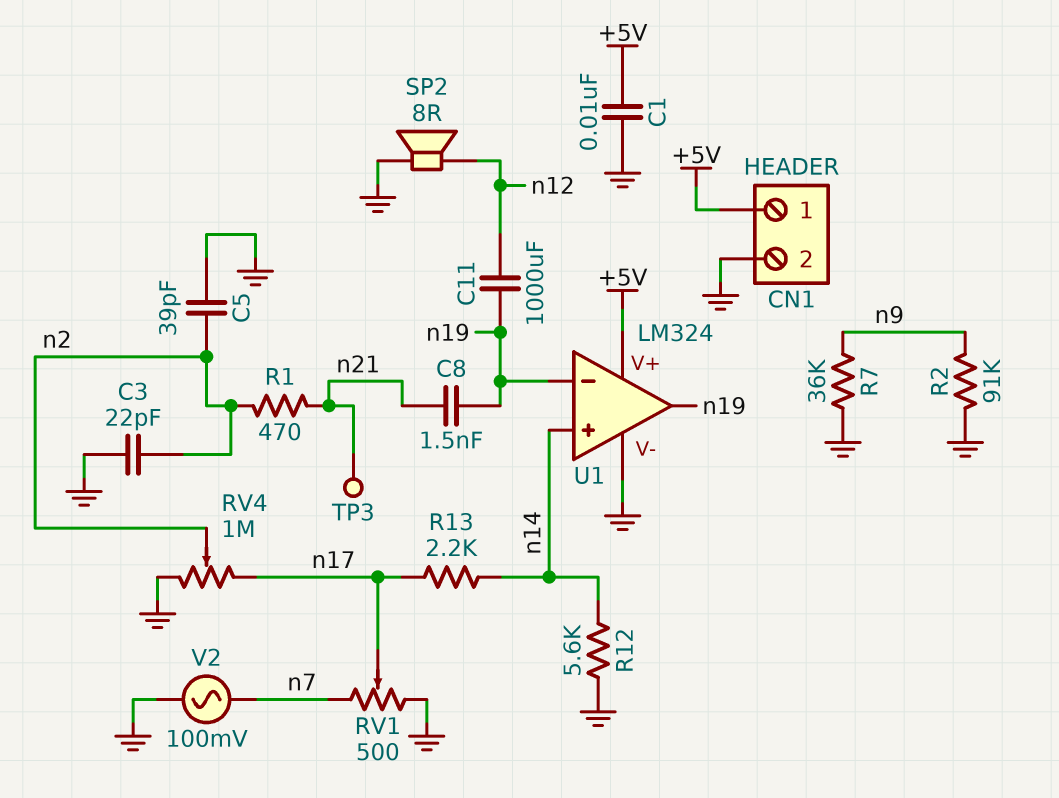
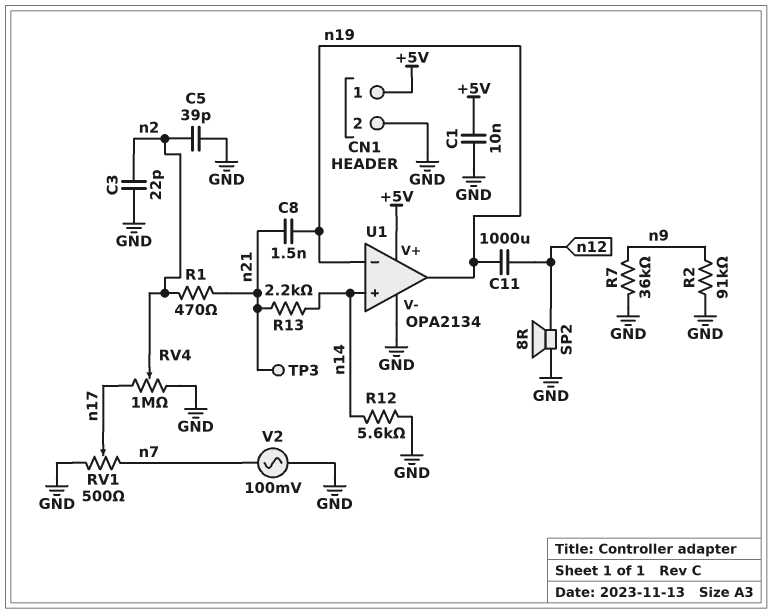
R13: 2.2k (n14, n17) -> 2.2k (n14, n21)
U1: LM324 -> OPA2134

